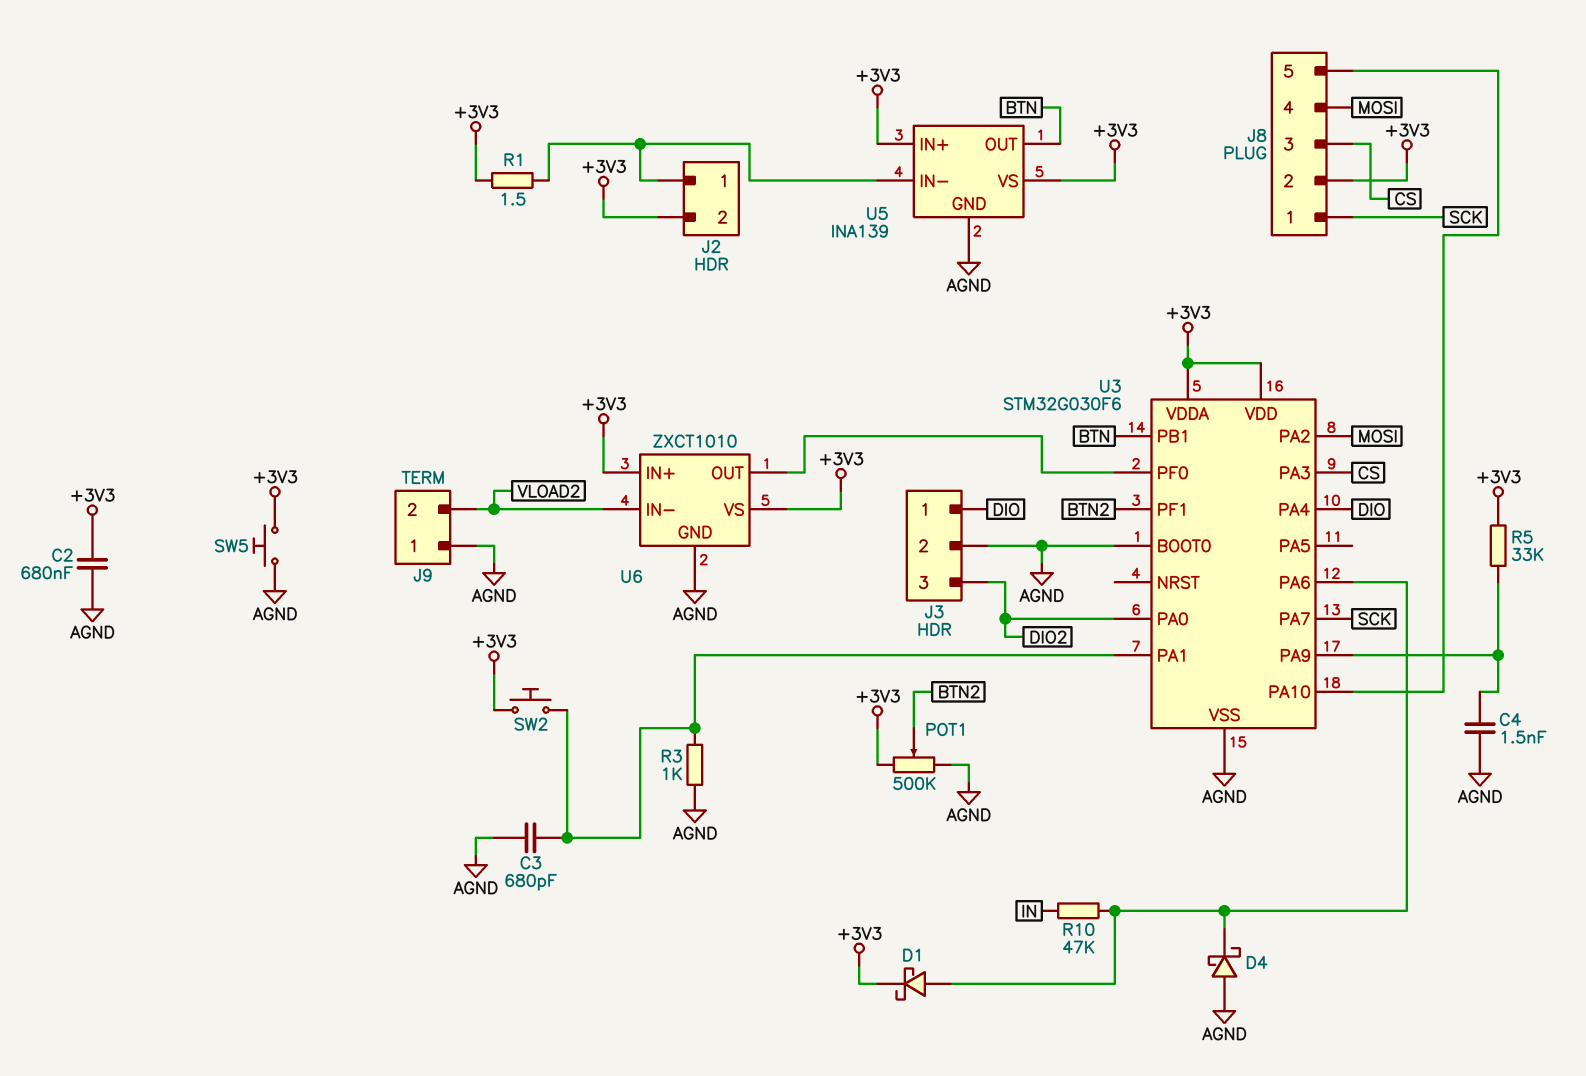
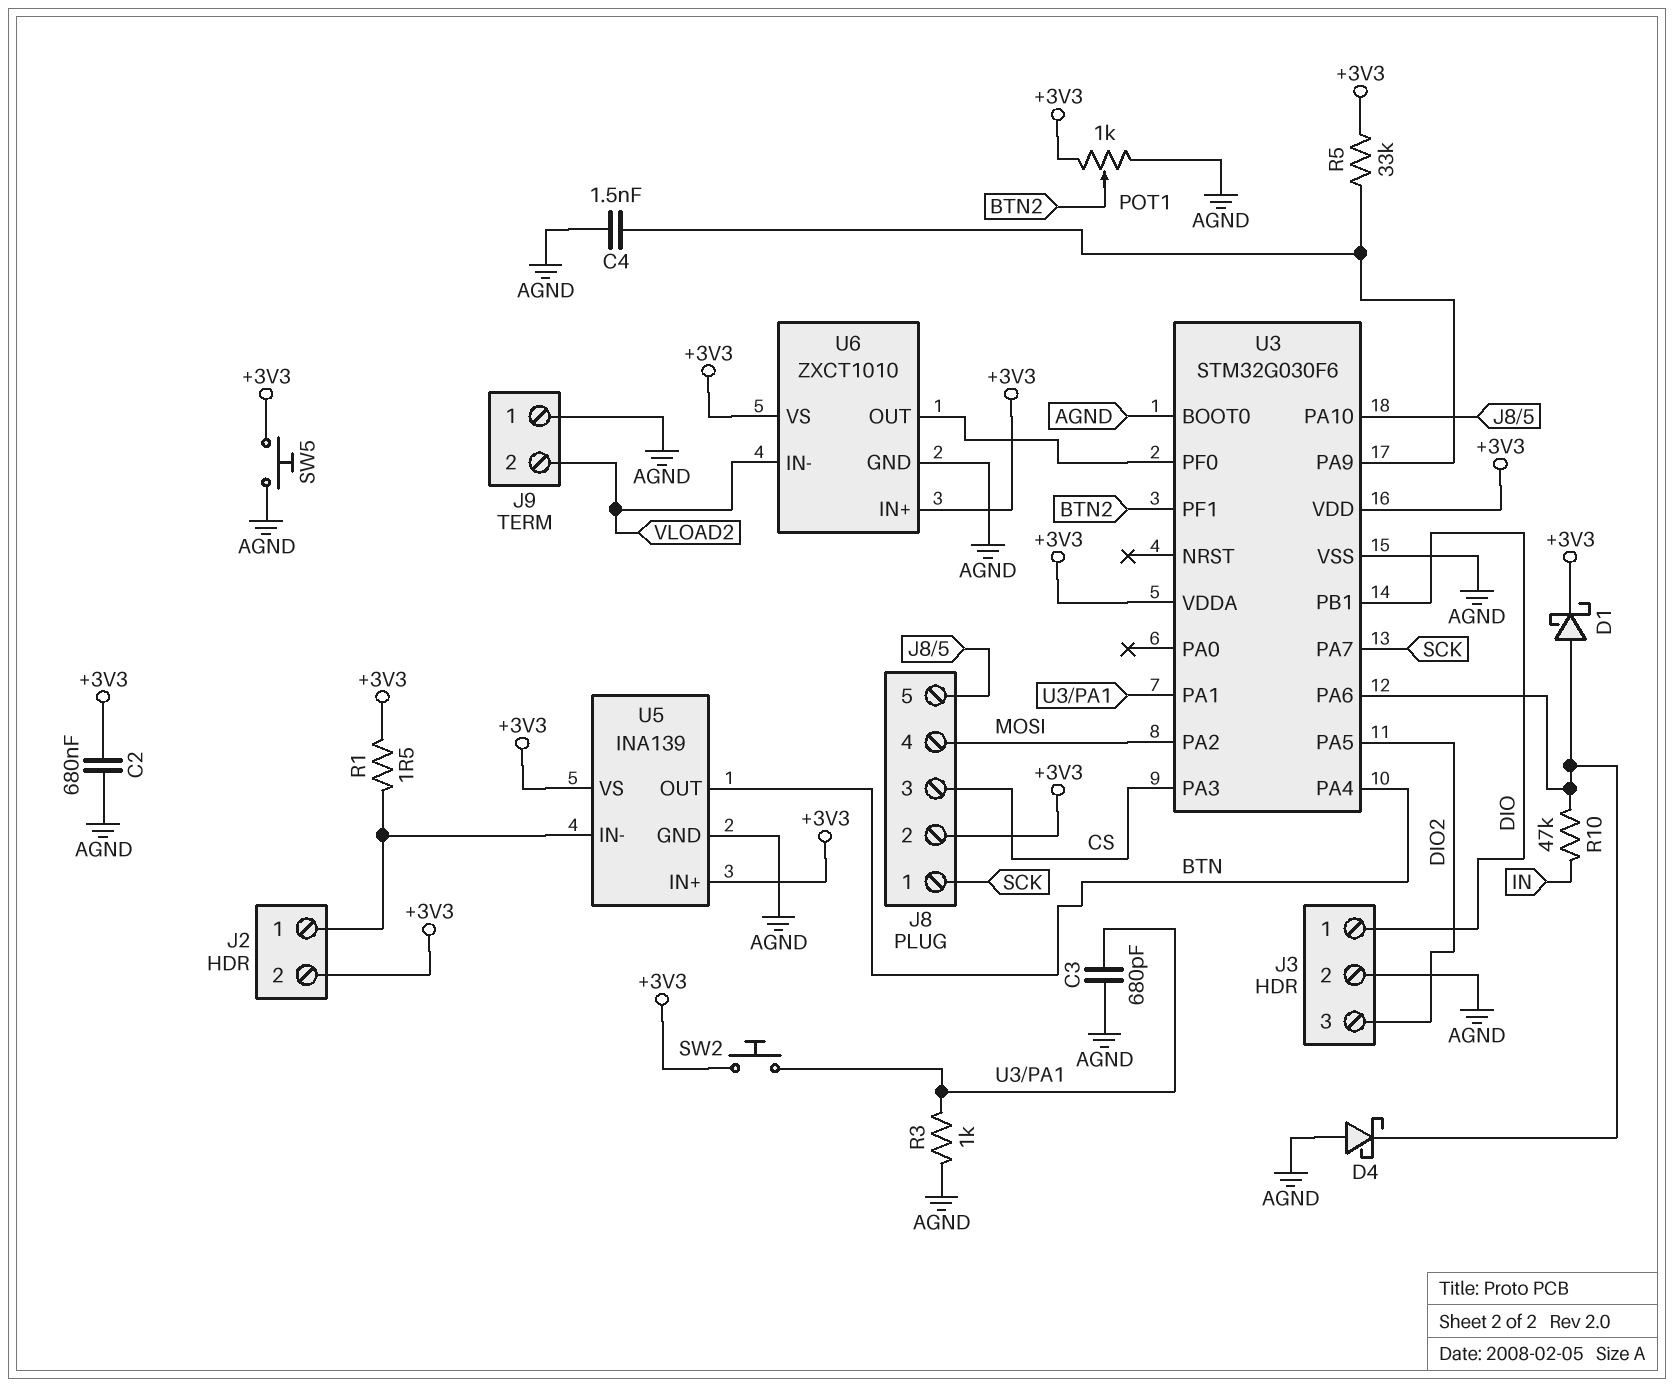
POT1: 500k (+3V3, AGND, wiper BTN2) -> 1k (+3V3, AGND, wiper BTN2)
U3 pin PA0: DIO2 -> none
U3 pin PA4: DIO -> BTN
U3 pin PA5: none -> DIO2
U3 pin PB1: BTN -> DIO

